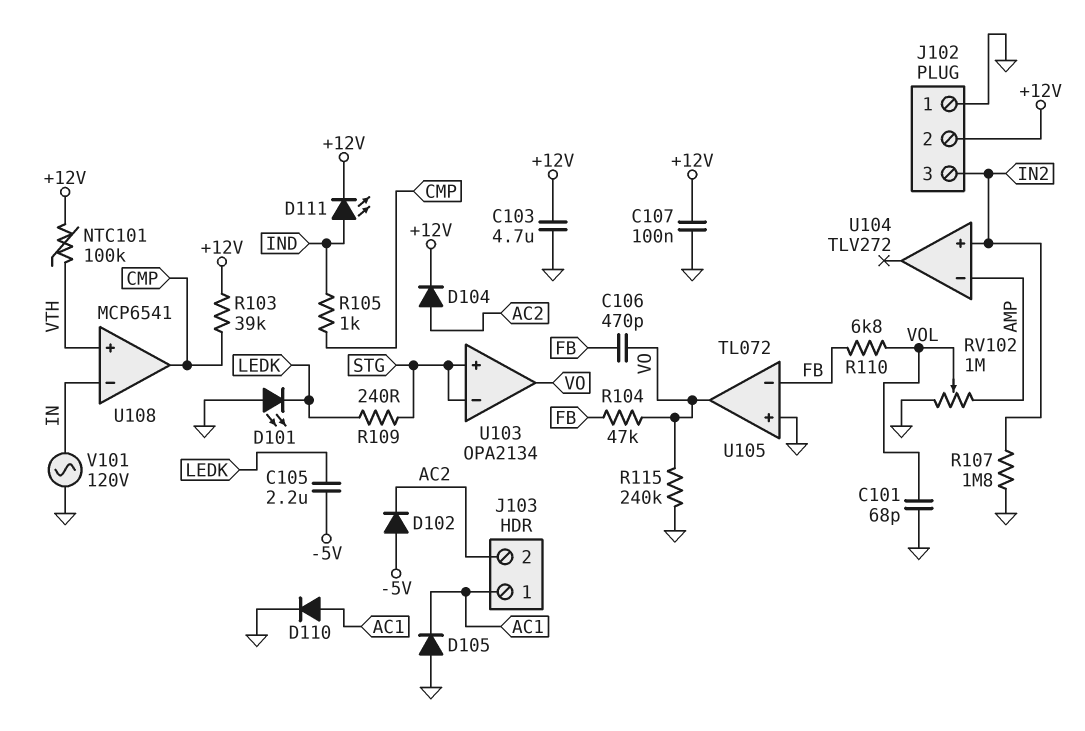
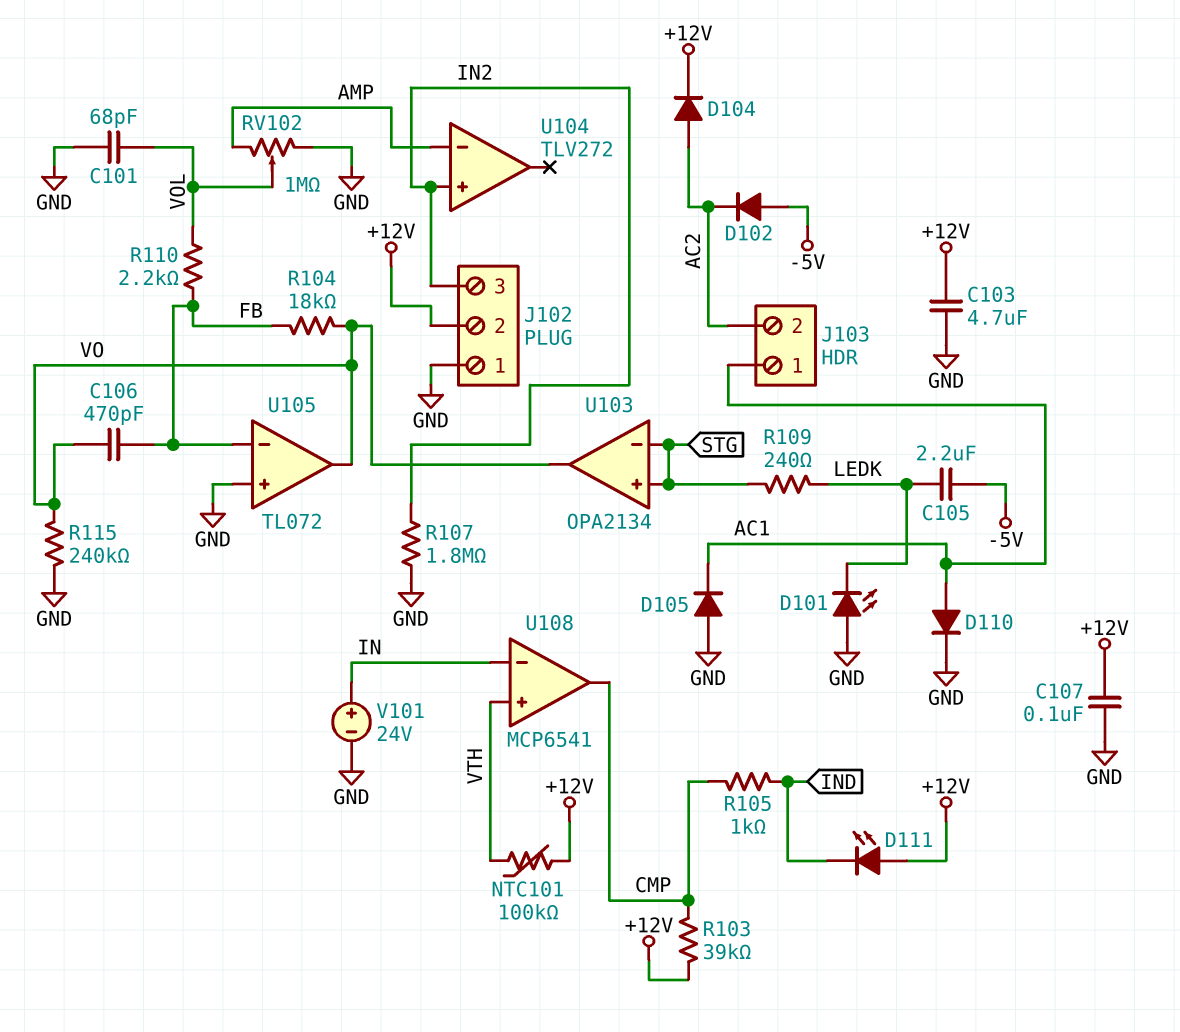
D111: LED (A IND, K +12V) -> LED (A +12V, K IND)
R104: 47k (FB, VO) -> 18k (FB, VO)
R110: 6.8k (FB, VOL) -> 2.2k (FB, VOL)
V101: AC 120V (GND, IN) -> 24V (plus IN, minus GND)

